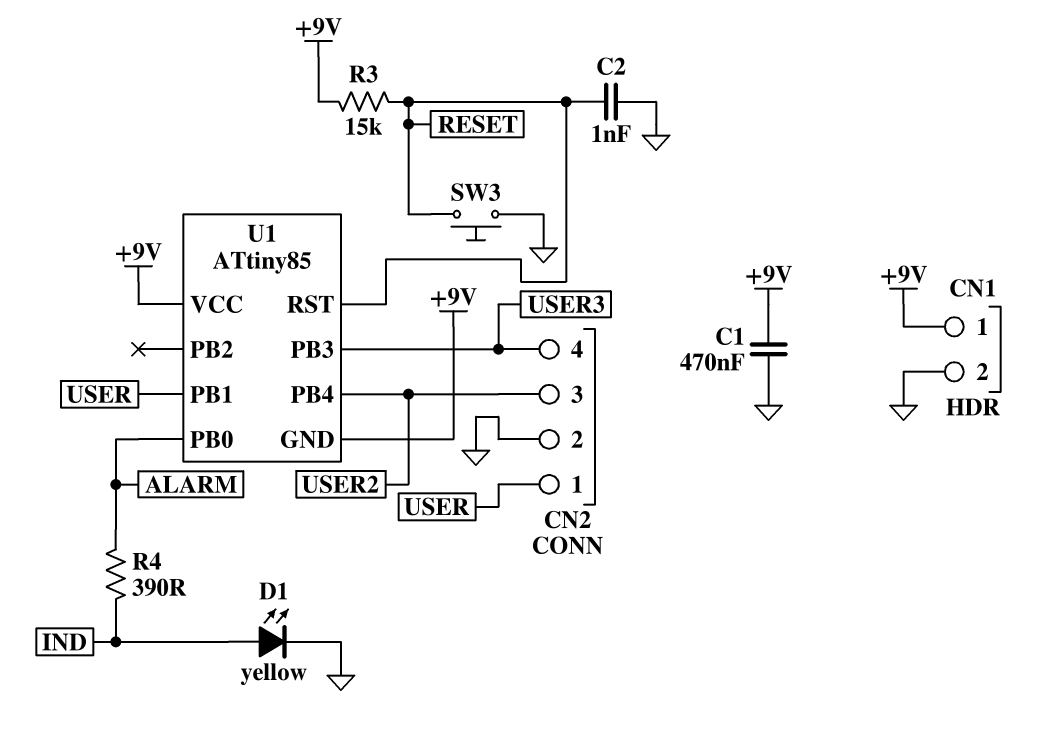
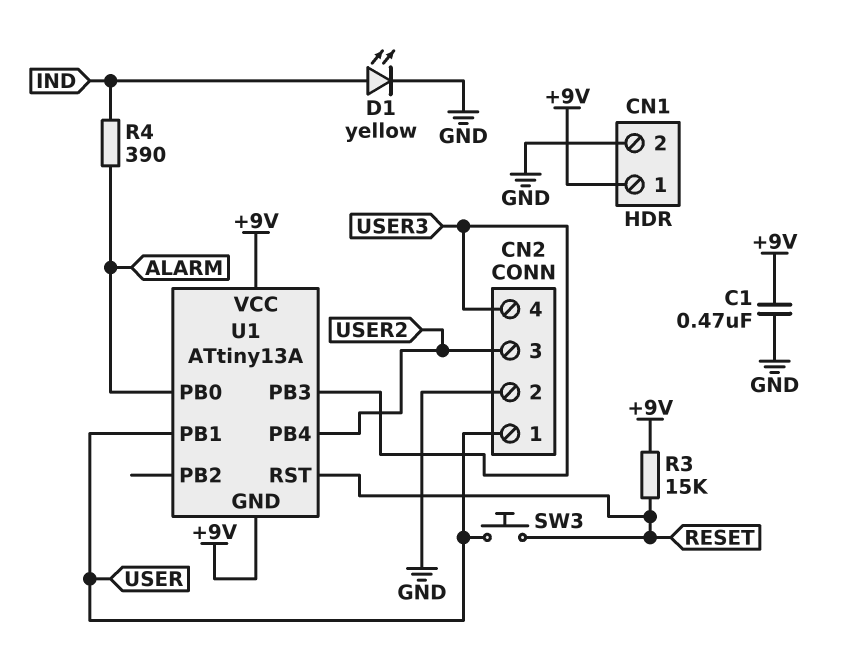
C2: 1nF (GND, RESET) -> none
SW3: button (GND, RESET) -> button (RESET, USER)
U1: ATtiny85 -> ATtiny13A

